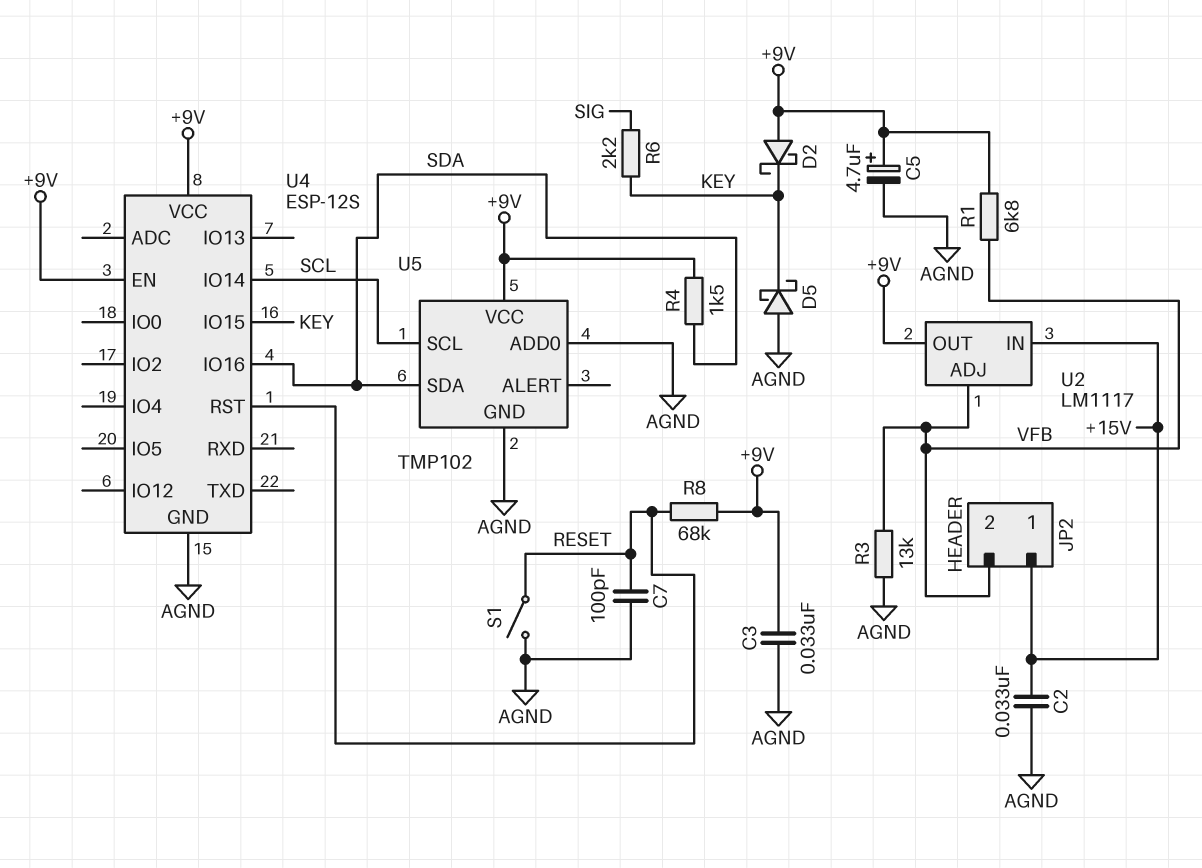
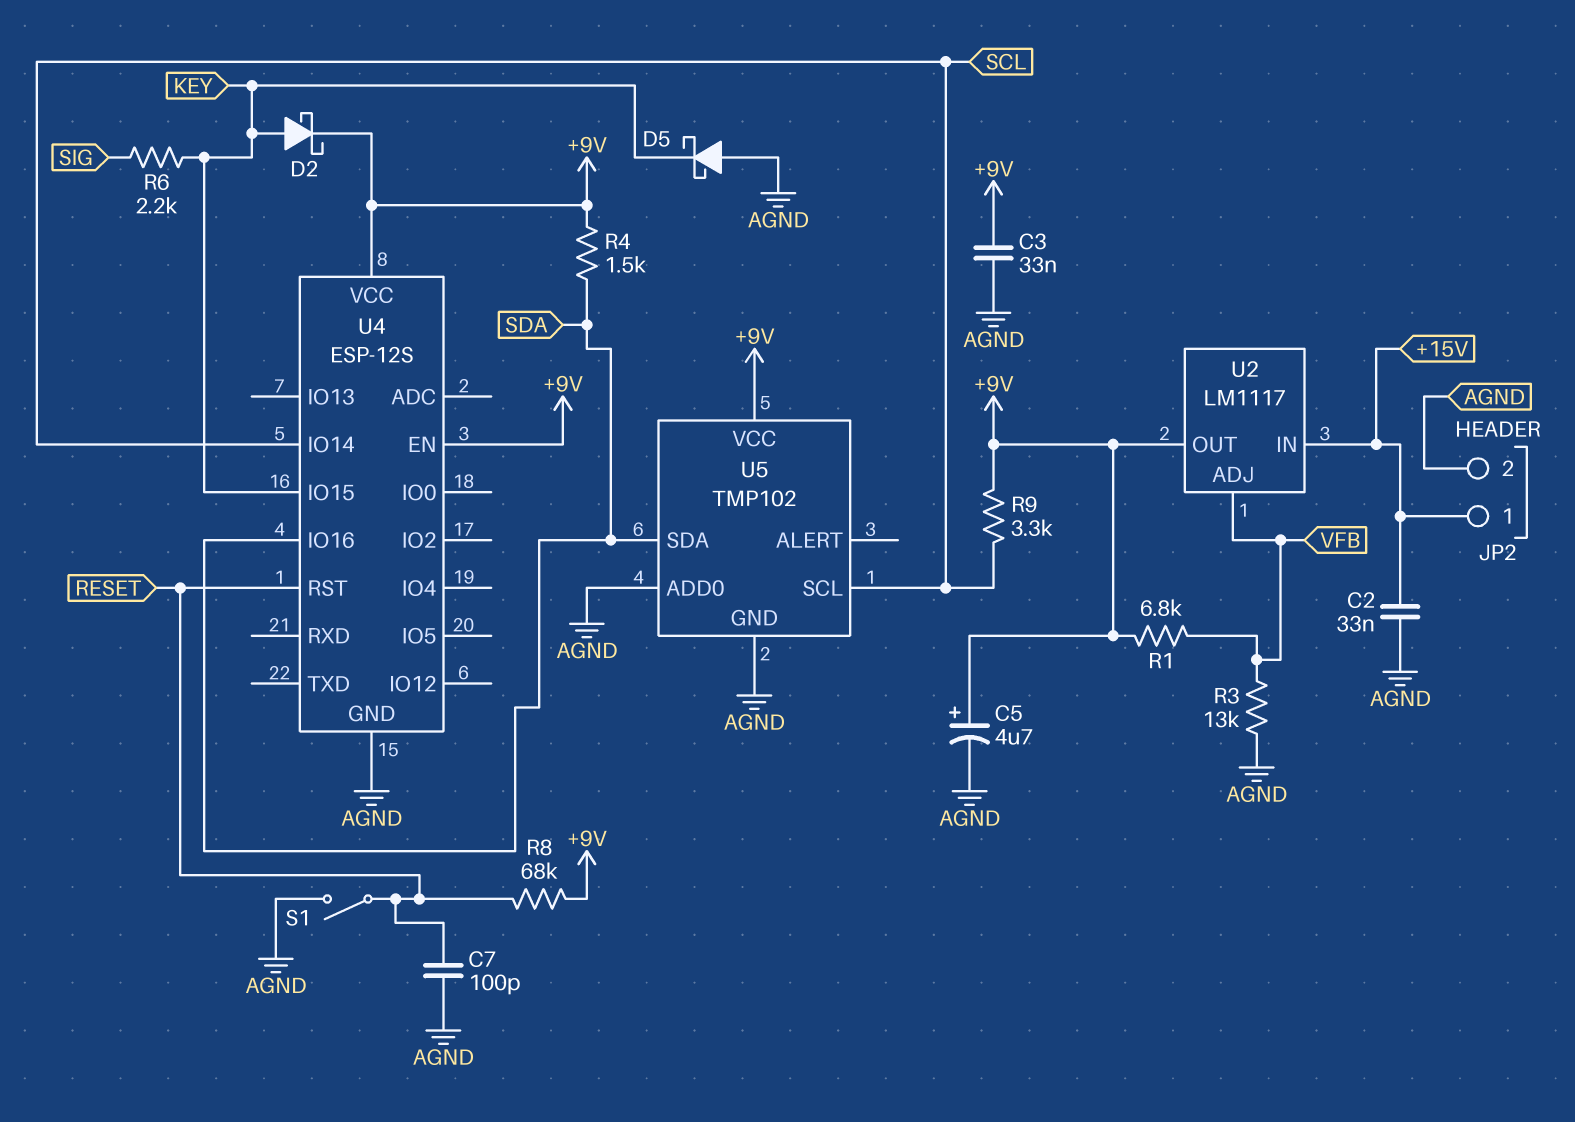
D2: schottky (A +9V, K KEY) -> schottky (A KEY, K +9V)
JP2 pin 2: VFB -> AGND
R9: none -> 3.3k (+9V, SCL)

